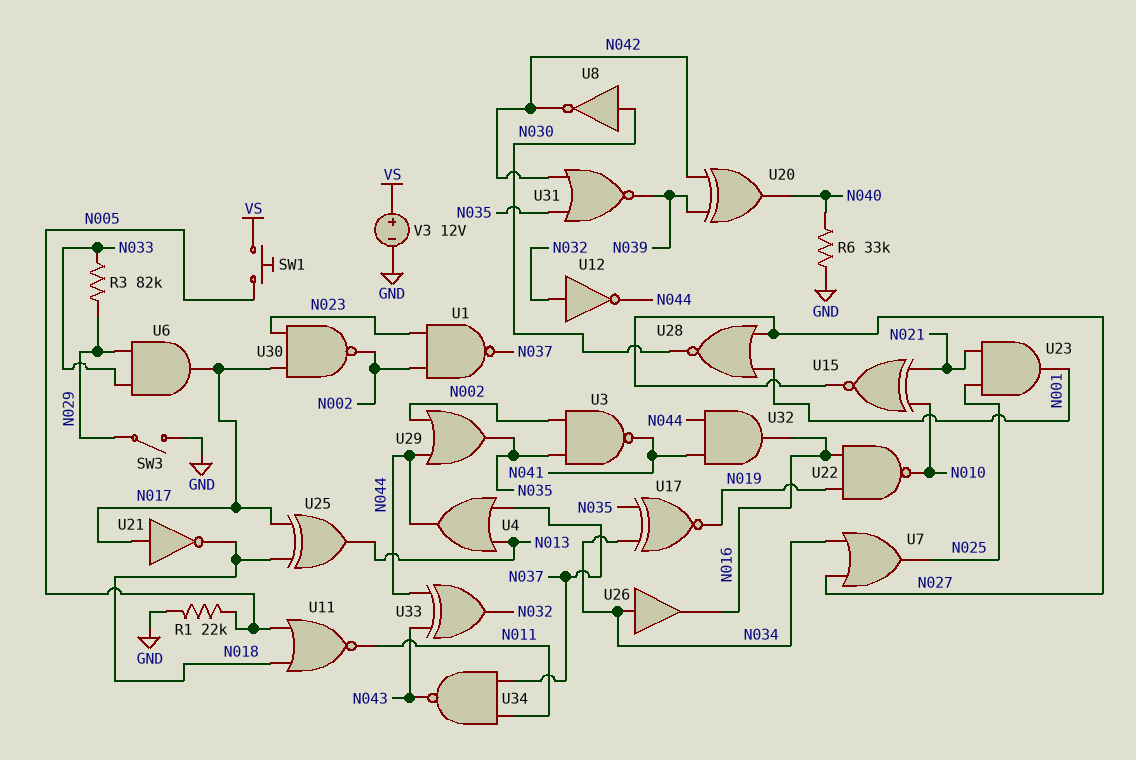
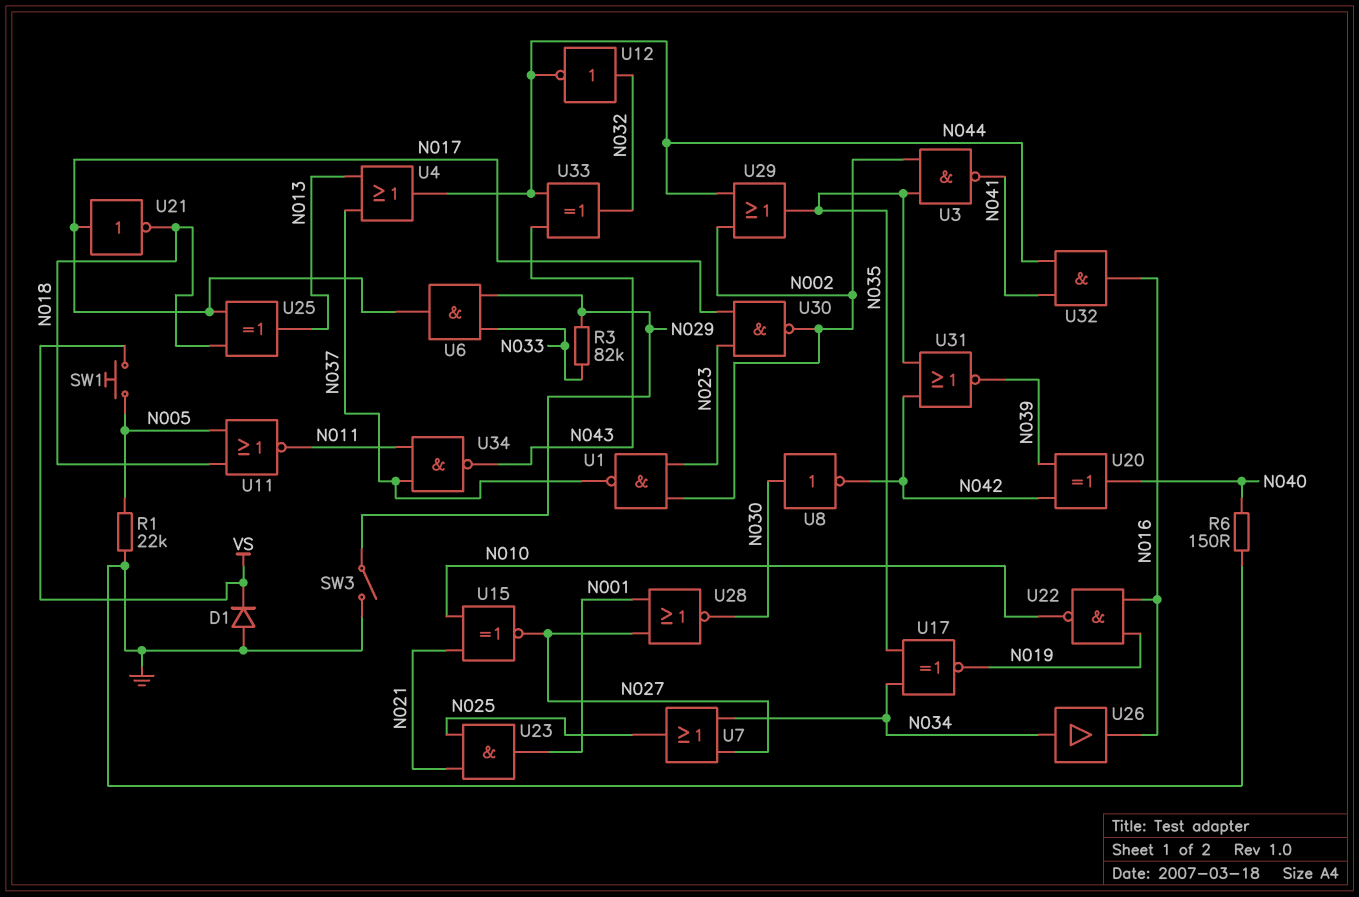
D1: none -> diode (A GND, K VS)
R6: 33k (GND, N040) -> 150 (GND, N040)
V3: 12V (plus VS, minus GND) -> none

